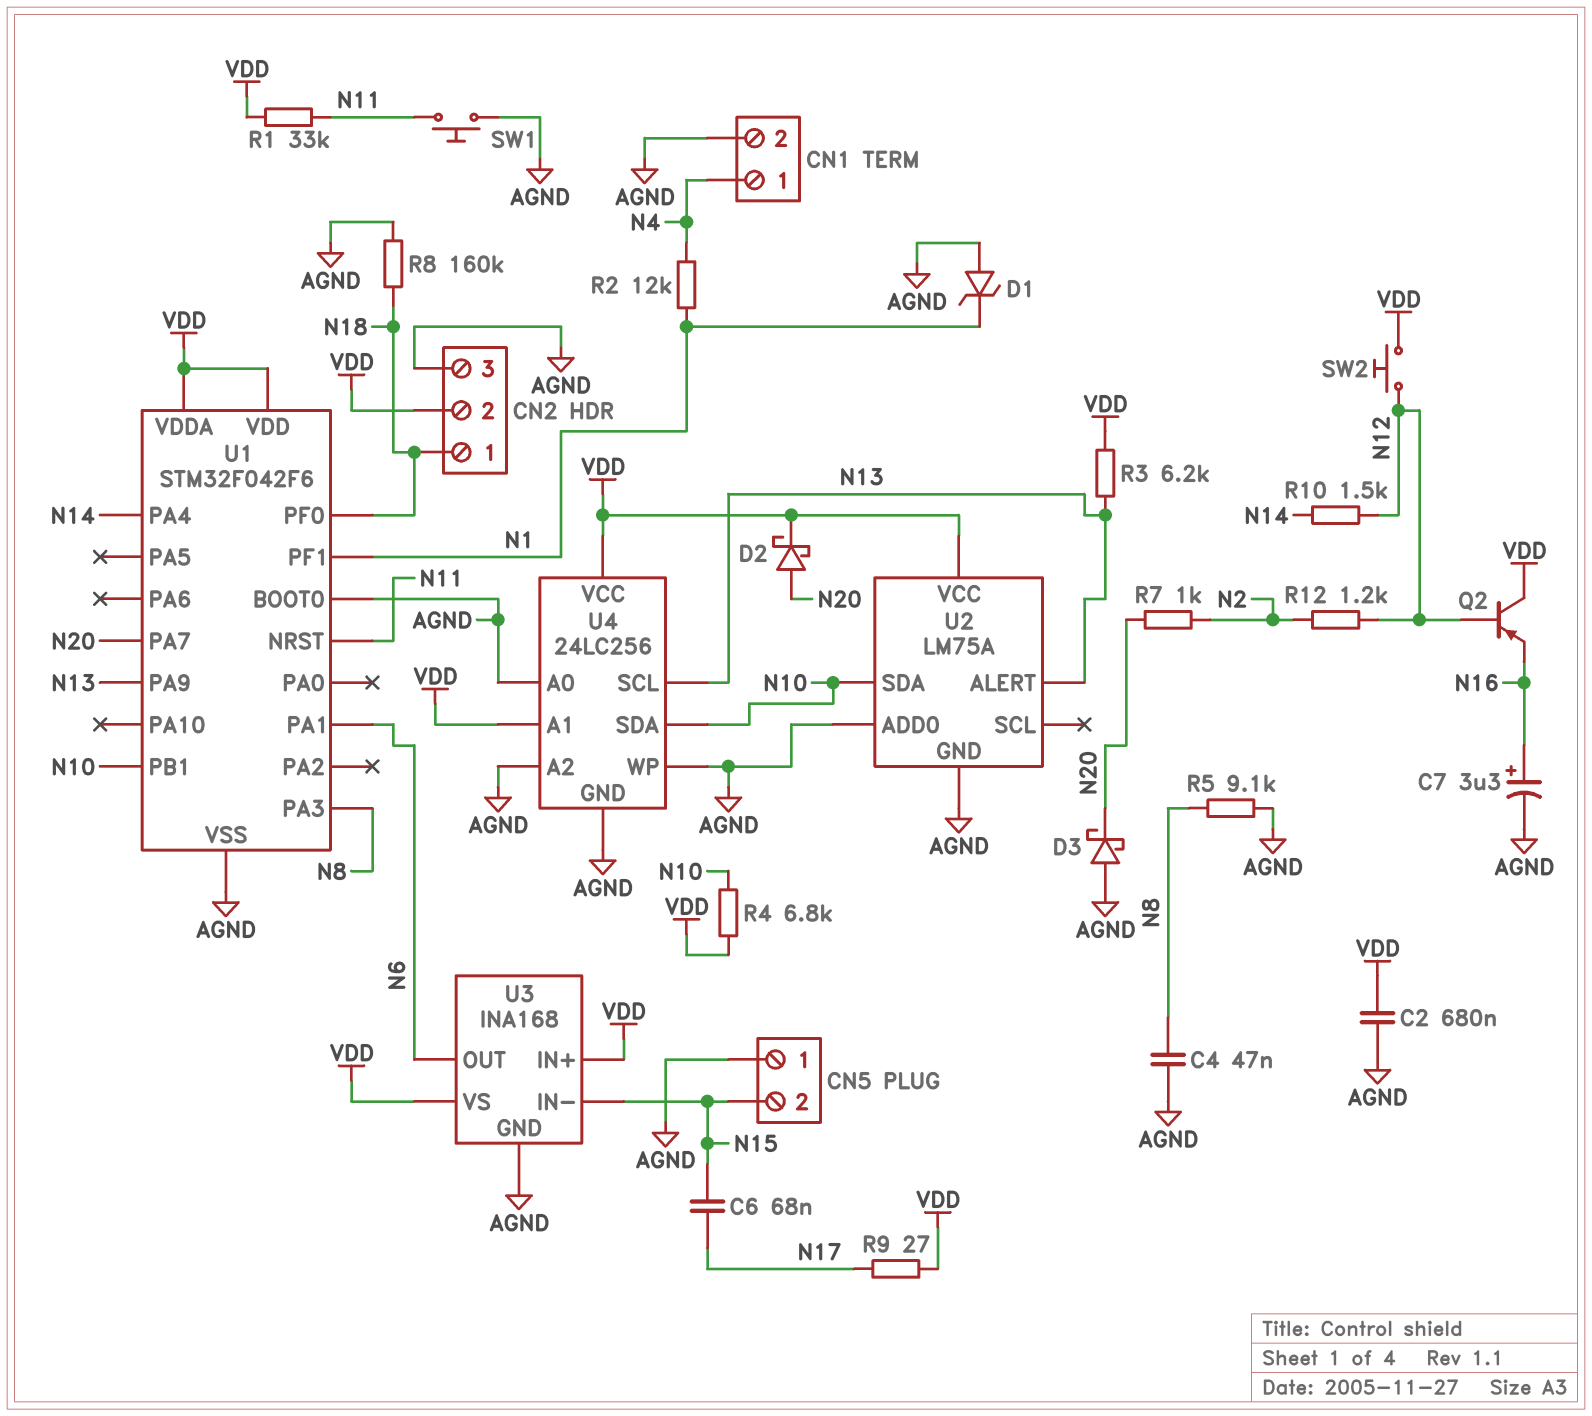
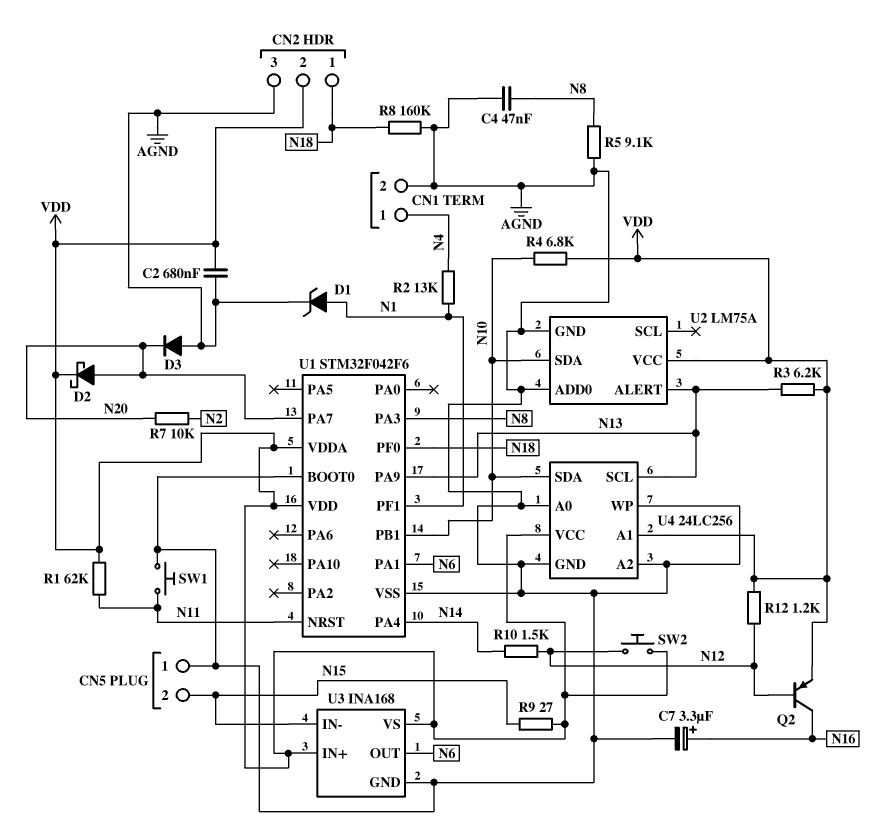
C6: 68nF (N15, N17) -> none
D1: zener (A AGND, K N1) -> zener (A N1, K AGND)
D3: schottky (A AGND, K N20) -> diode (A AGND, K N20)
Q2: PNP (B N12, C VDD, E N16) -> PNP (B N12, C N16, E VDD)
R1: 33k (N11, VDD) -> 62k (N11, VDD)
R2: 12k (N1, N4) -> 13k (N1, N4)
R7: 1k (N2, N20) -> 10k (N2, N20)
R9: 27 (N17, VDD) -> 27 (N15, VDD)
R12: 1.2k (N2, N12) -> 1.2k (N12, VDD)

